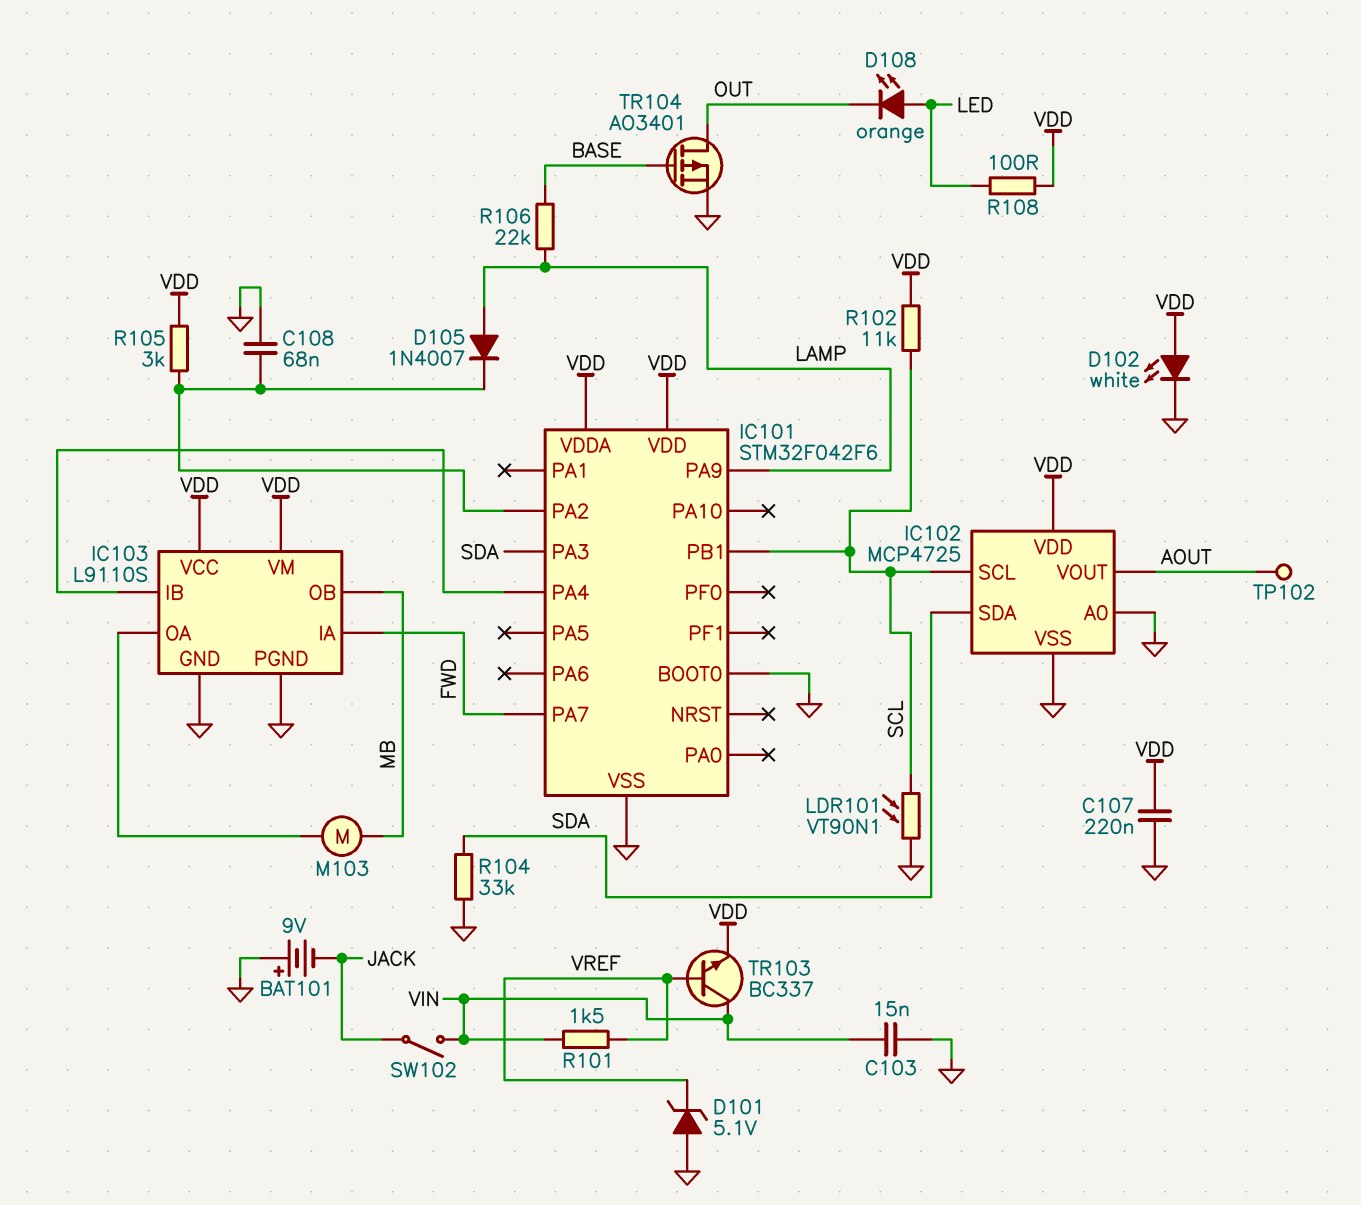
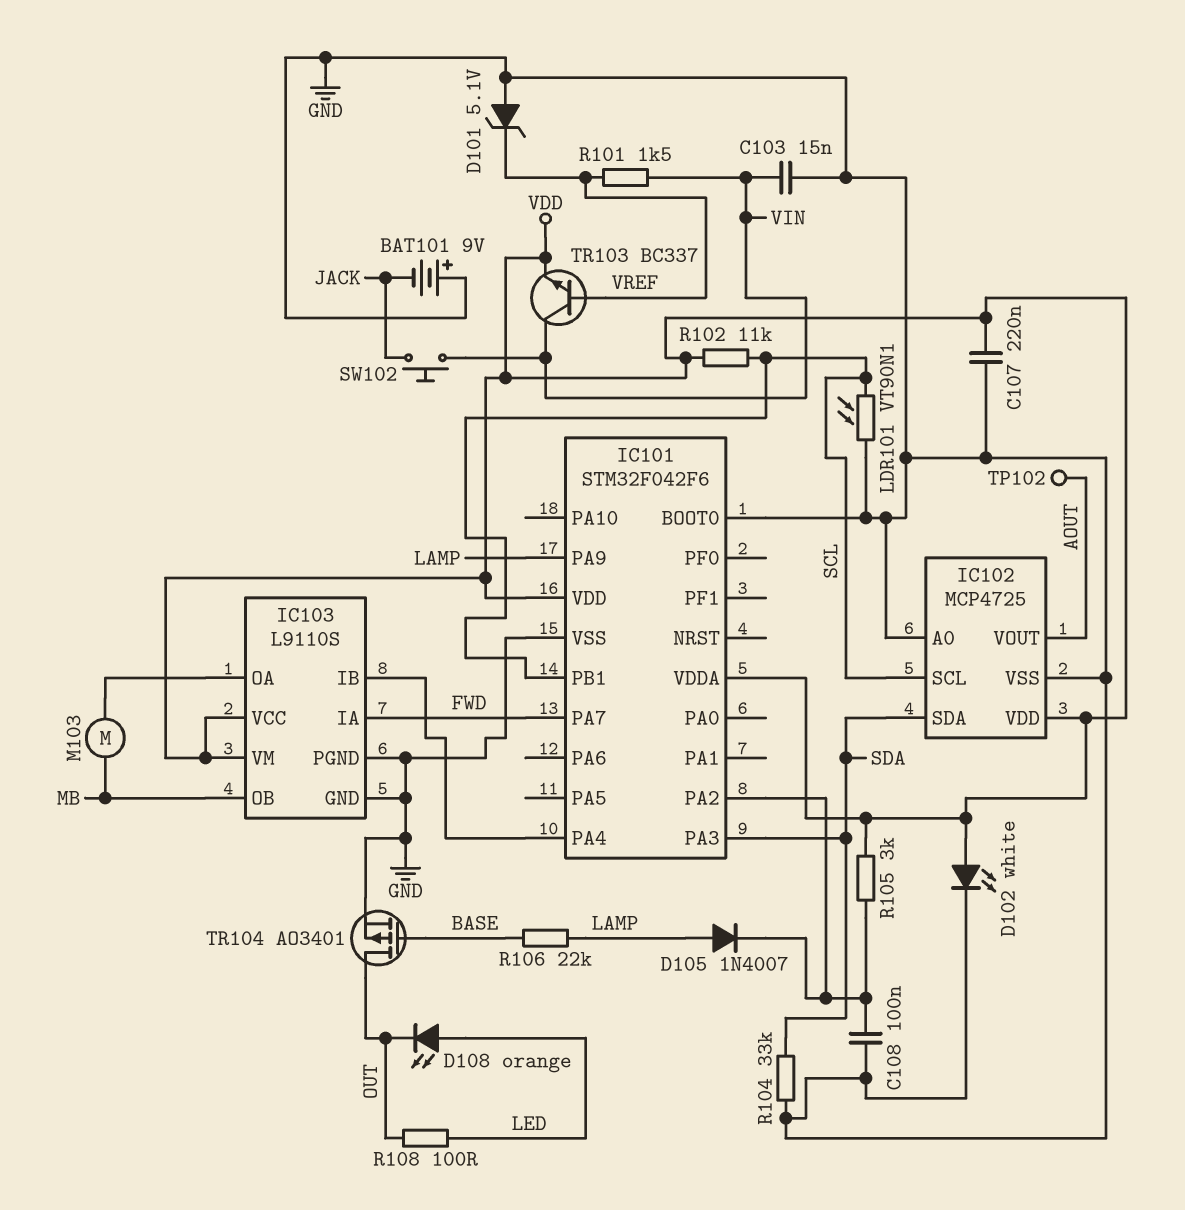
C108: 68nF (GND, IC101/PA2) -> 100nF (GND, IC101/PA2)
R108: 100 (LED, VDD) -> 100 (LED, OUT)
SW102: switch (JACK, VIN) -> button (JACK, VIN)

